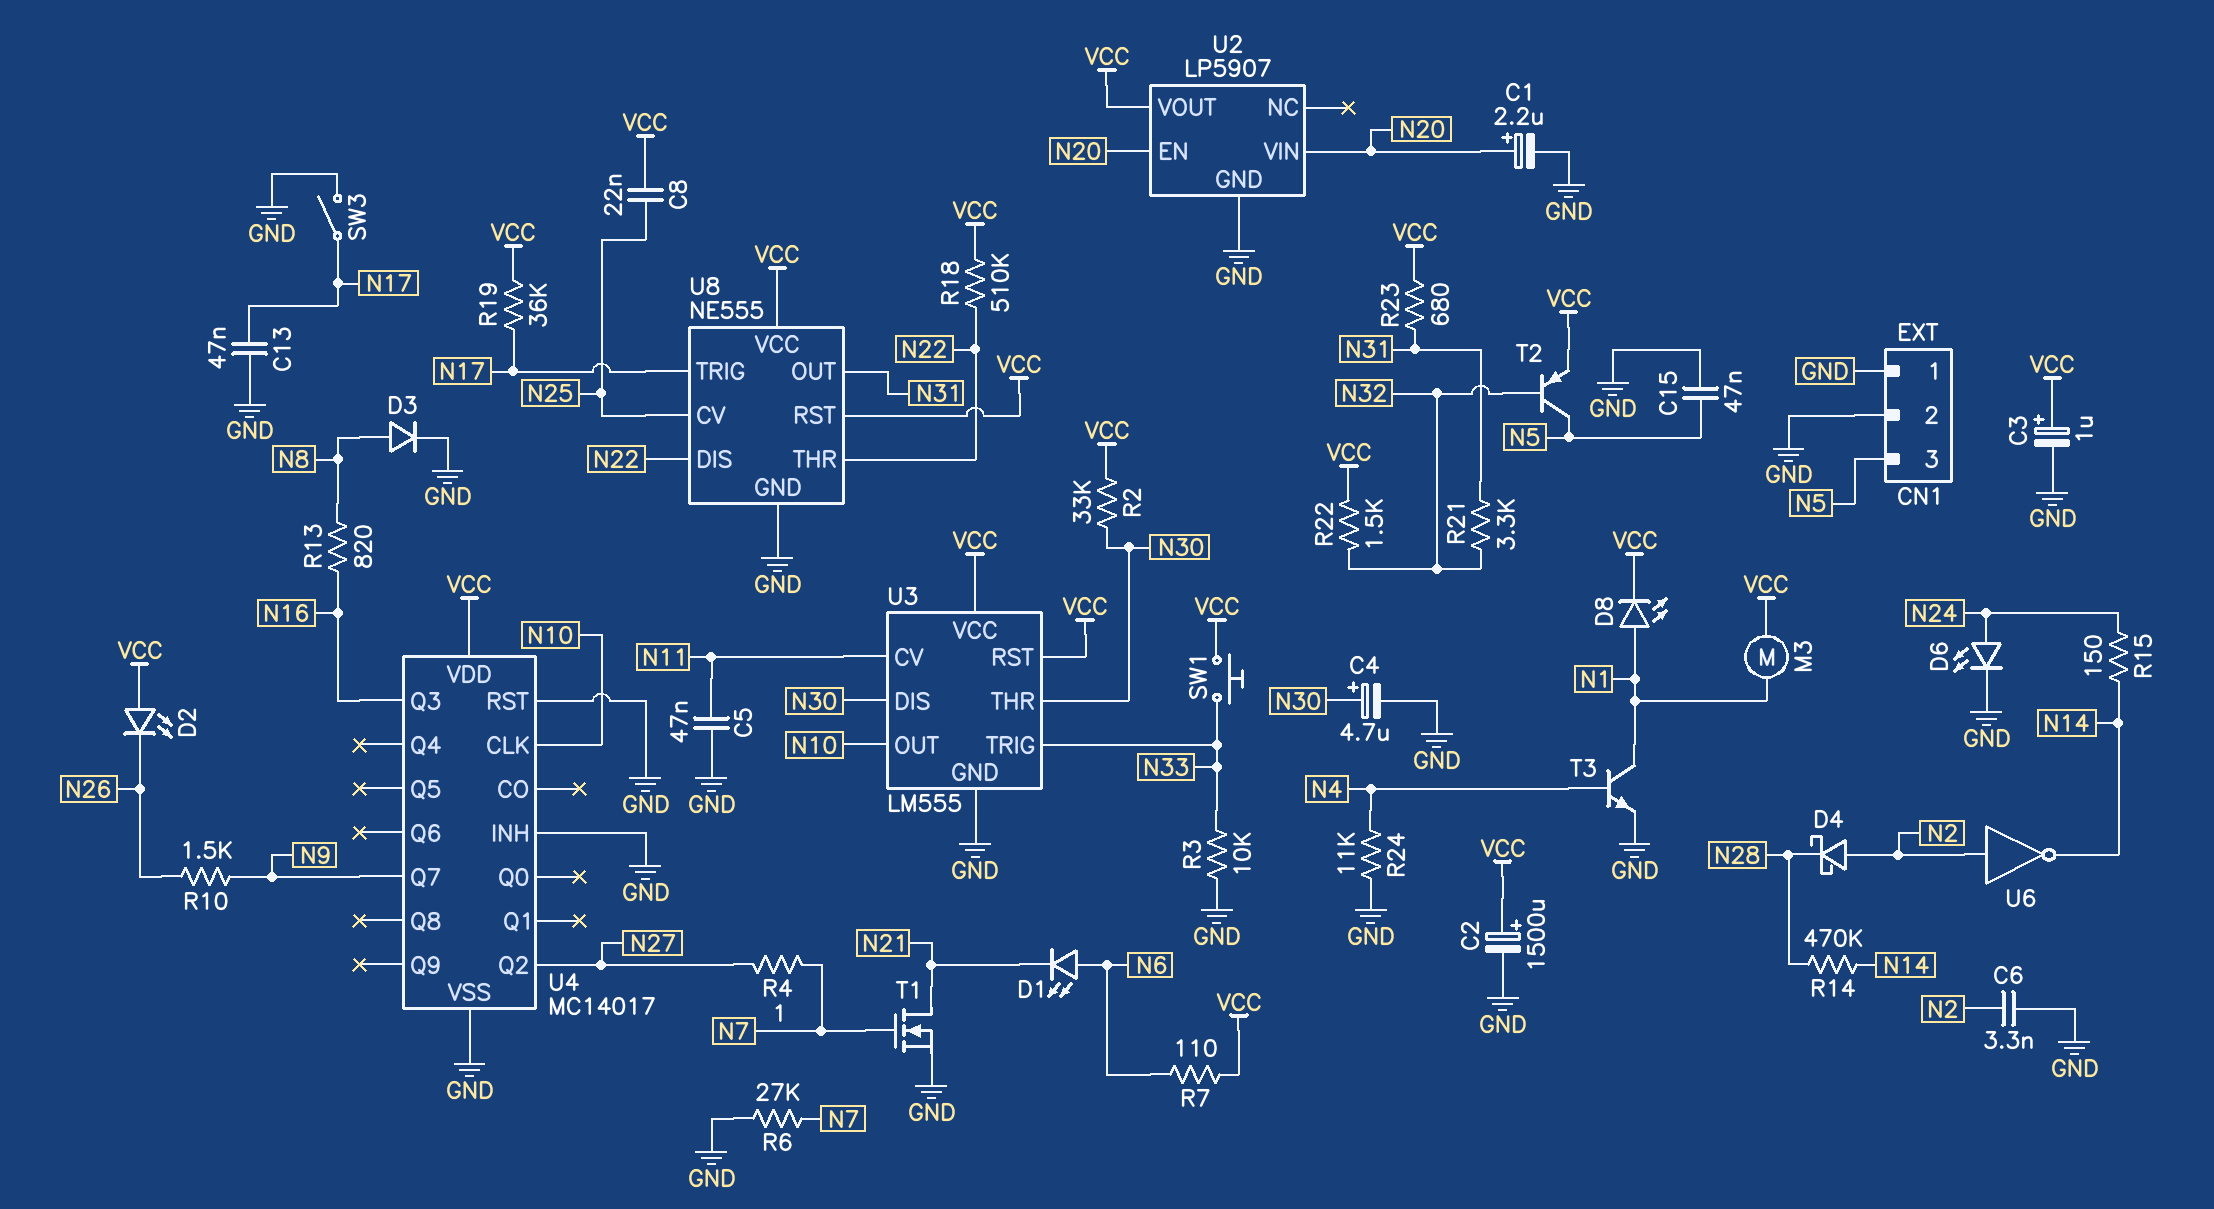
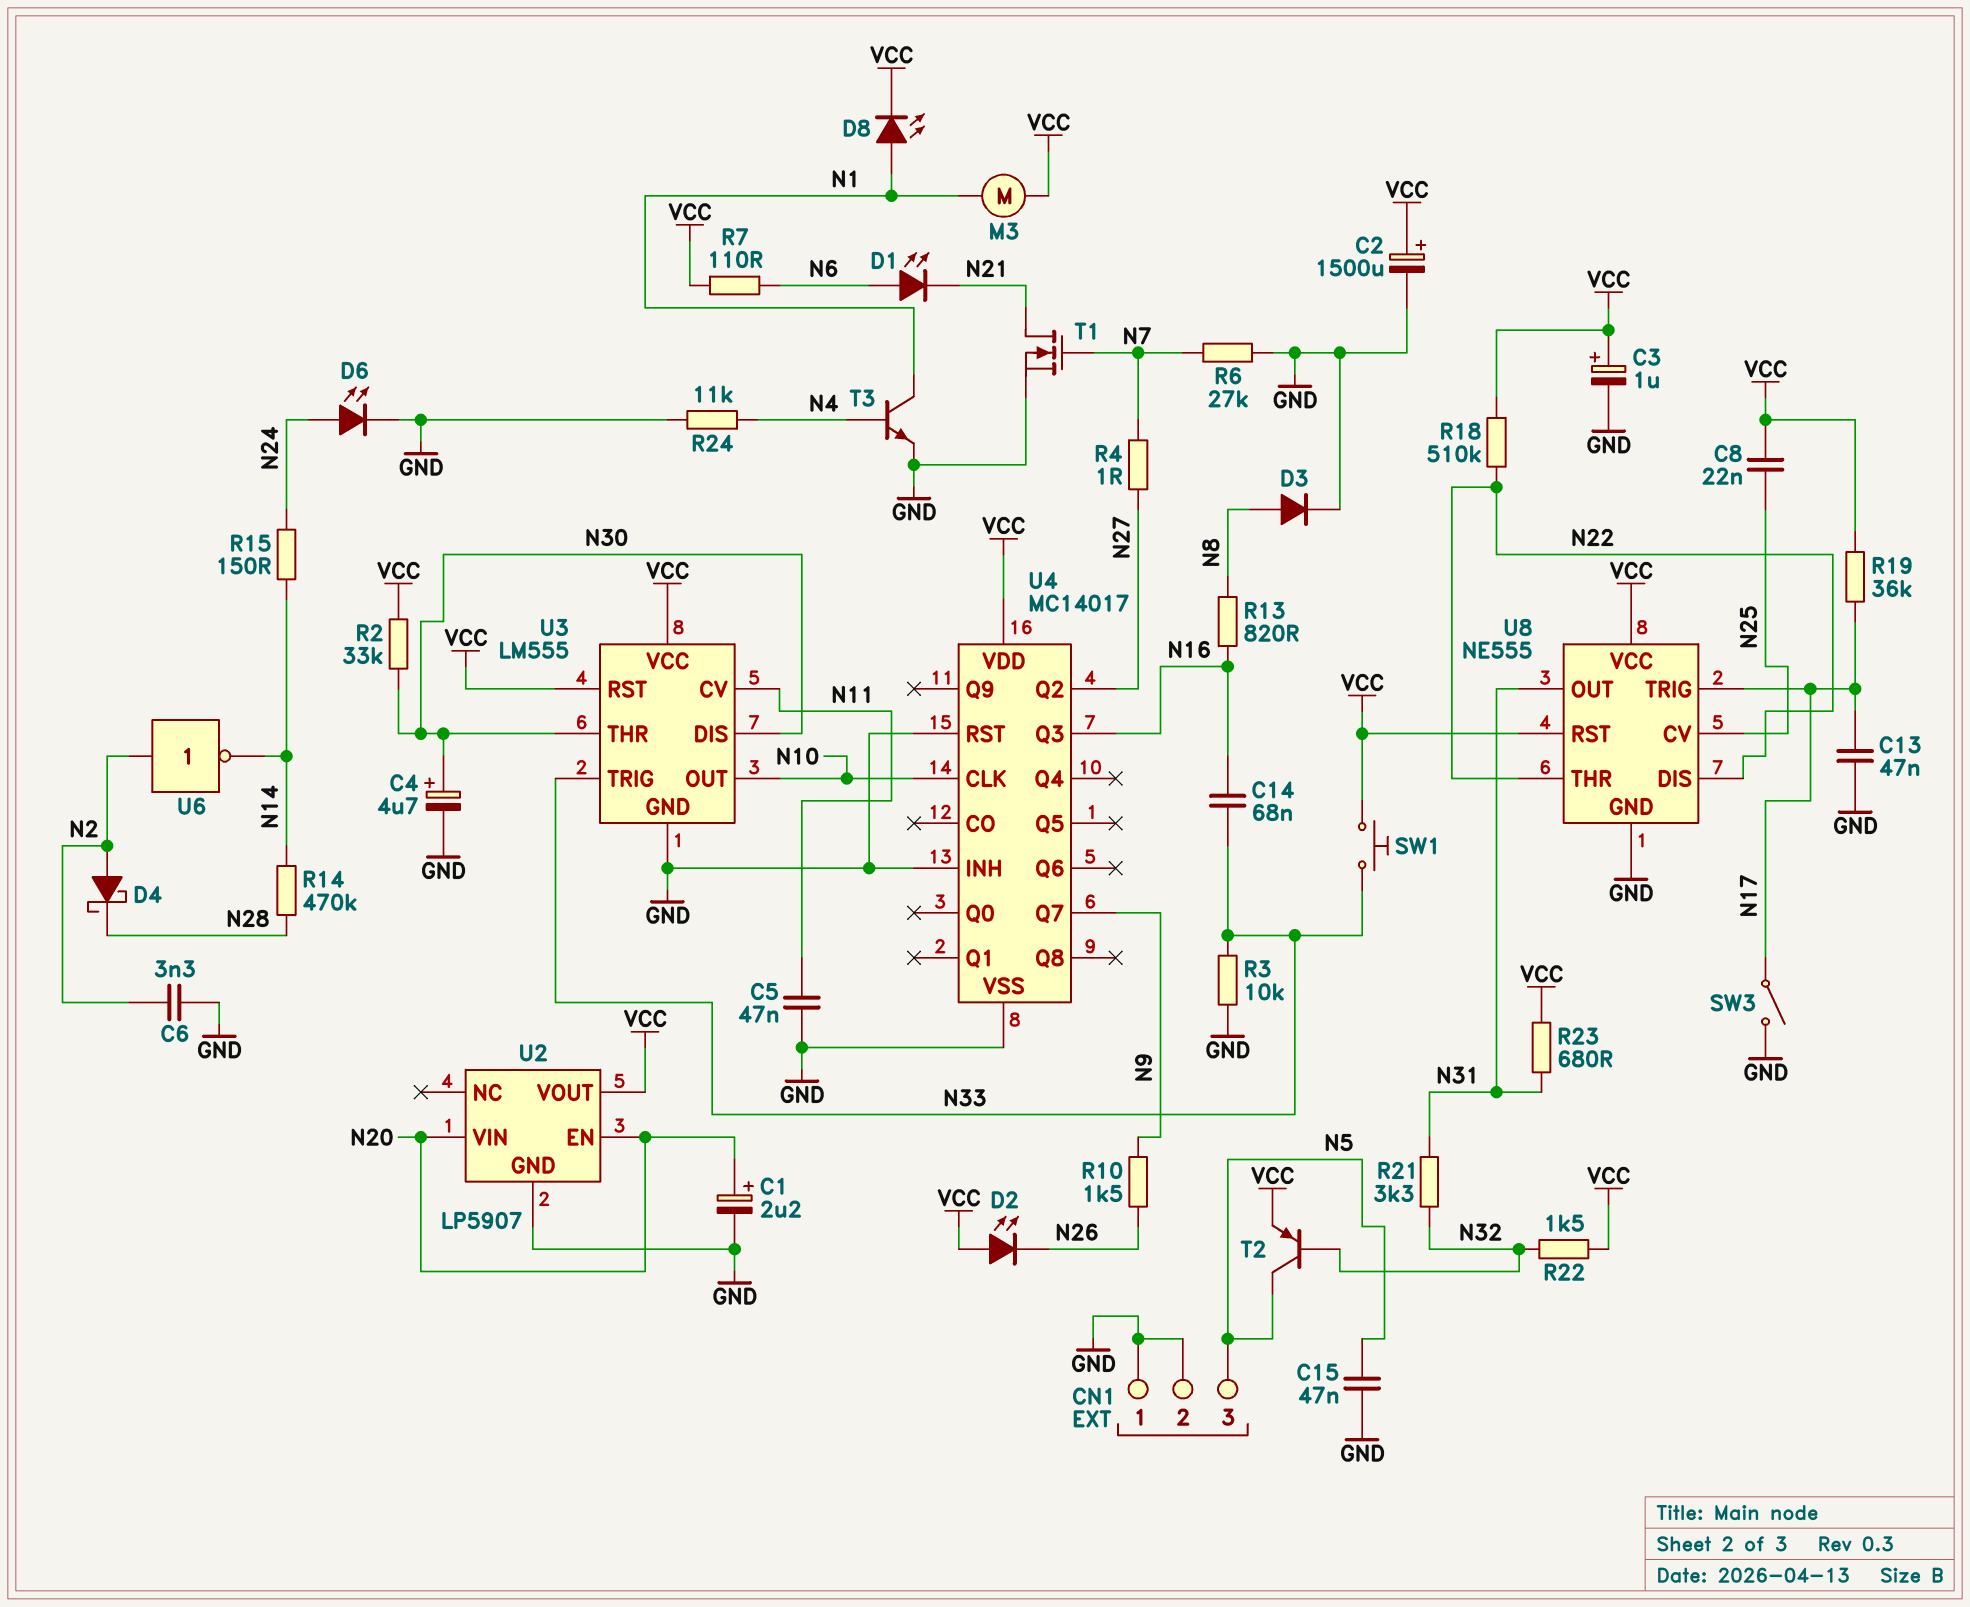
C14: none -> 68nF (N16, N33)

